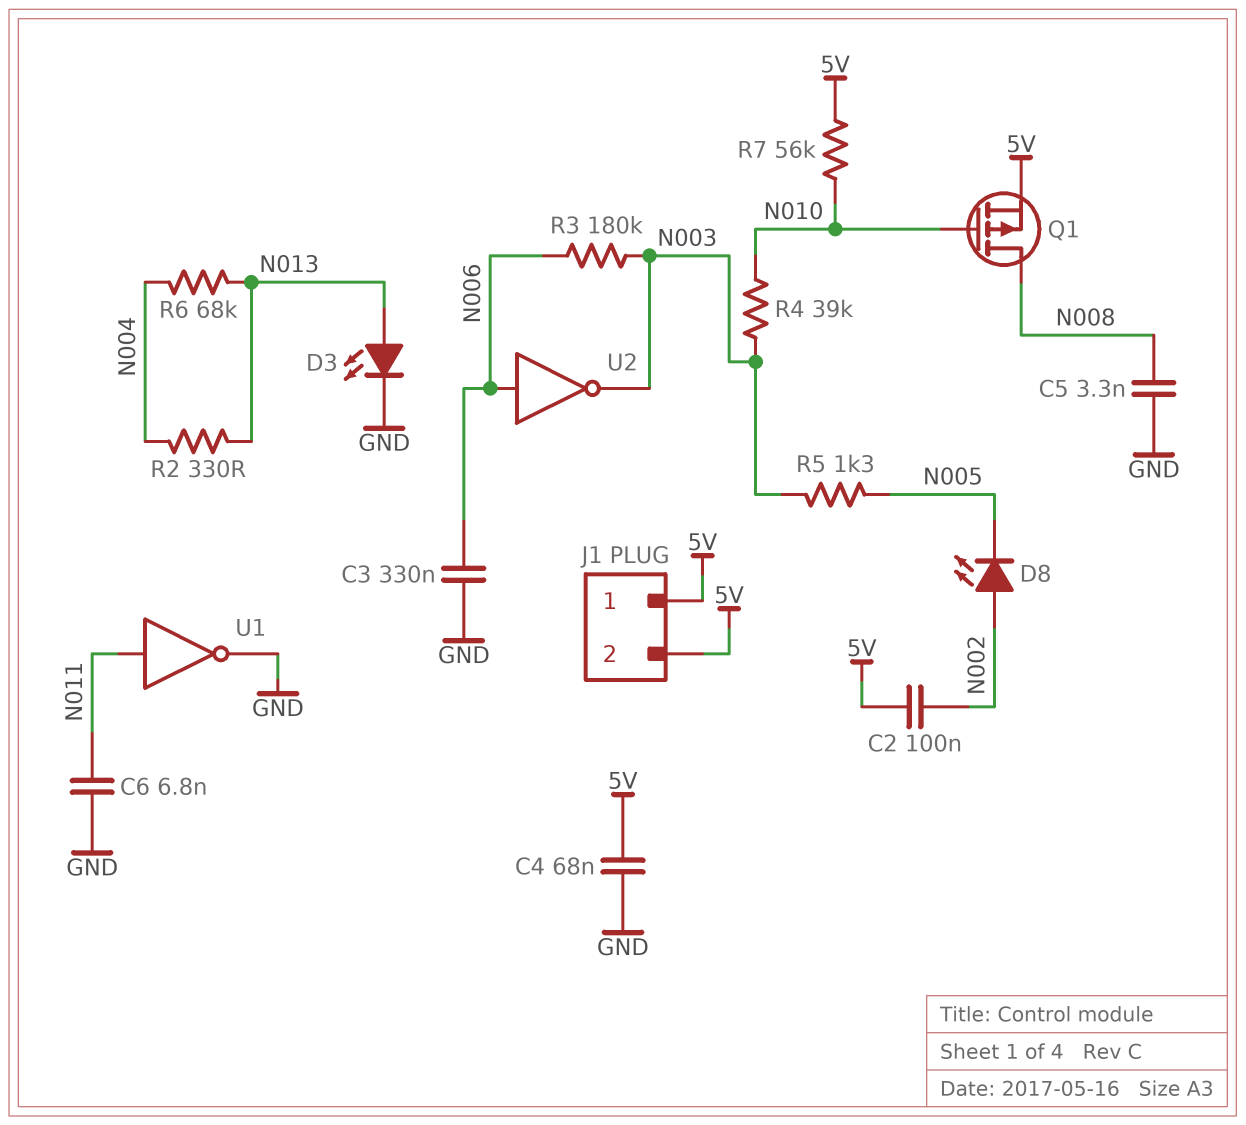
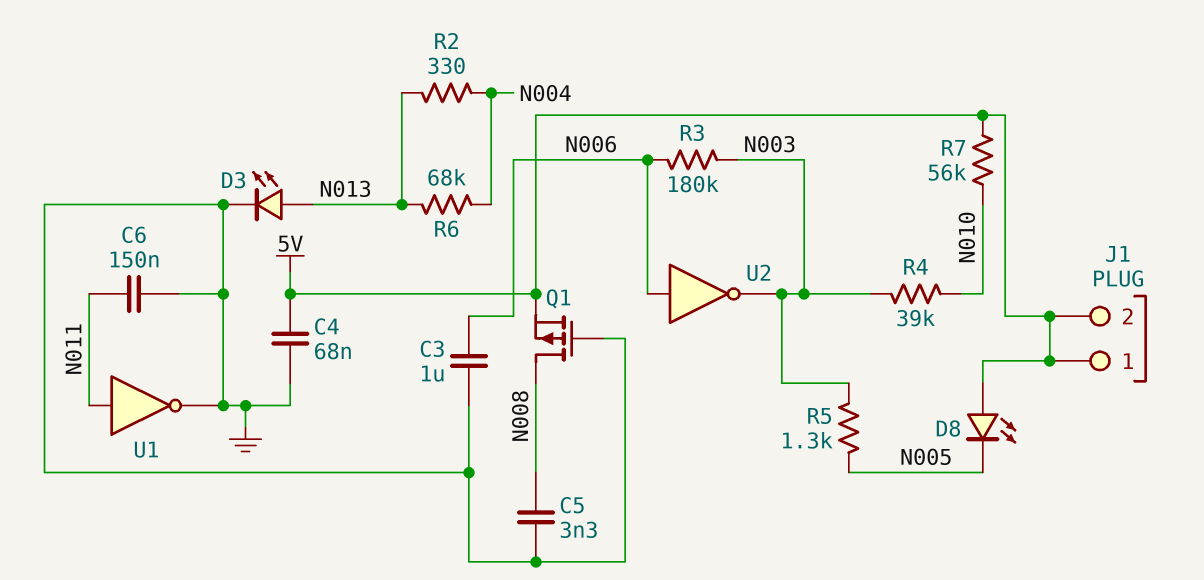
C2: 100nF (5V, N002) -> none
C3: 330nF (GND, N006) -> 1uF (GND, N006)
C6: 6.8nF (GND, N011) -> 150nF (GND, N011)
D8: LED (A N002, K N005) -> LED (A 5V, K N005)
Q1: PMOS (G N010, D N008, S 5V) -> PMOS (G GND, D N008, S 5V)

